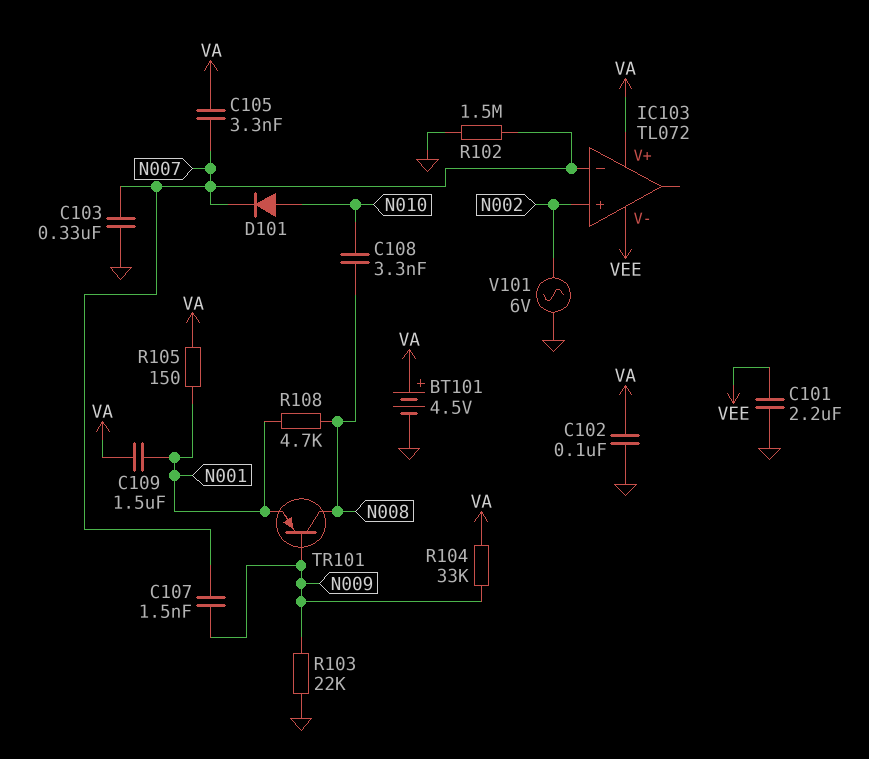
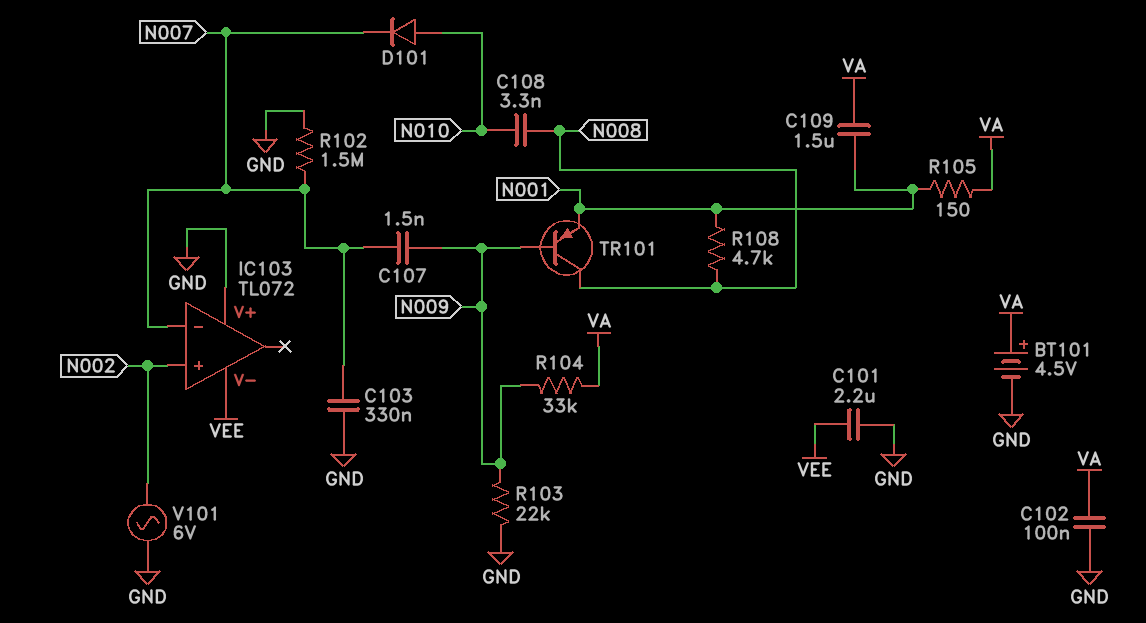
C105: 3.3nF (N007, VA) -> none
IC103 pin V+: VA -> GND

